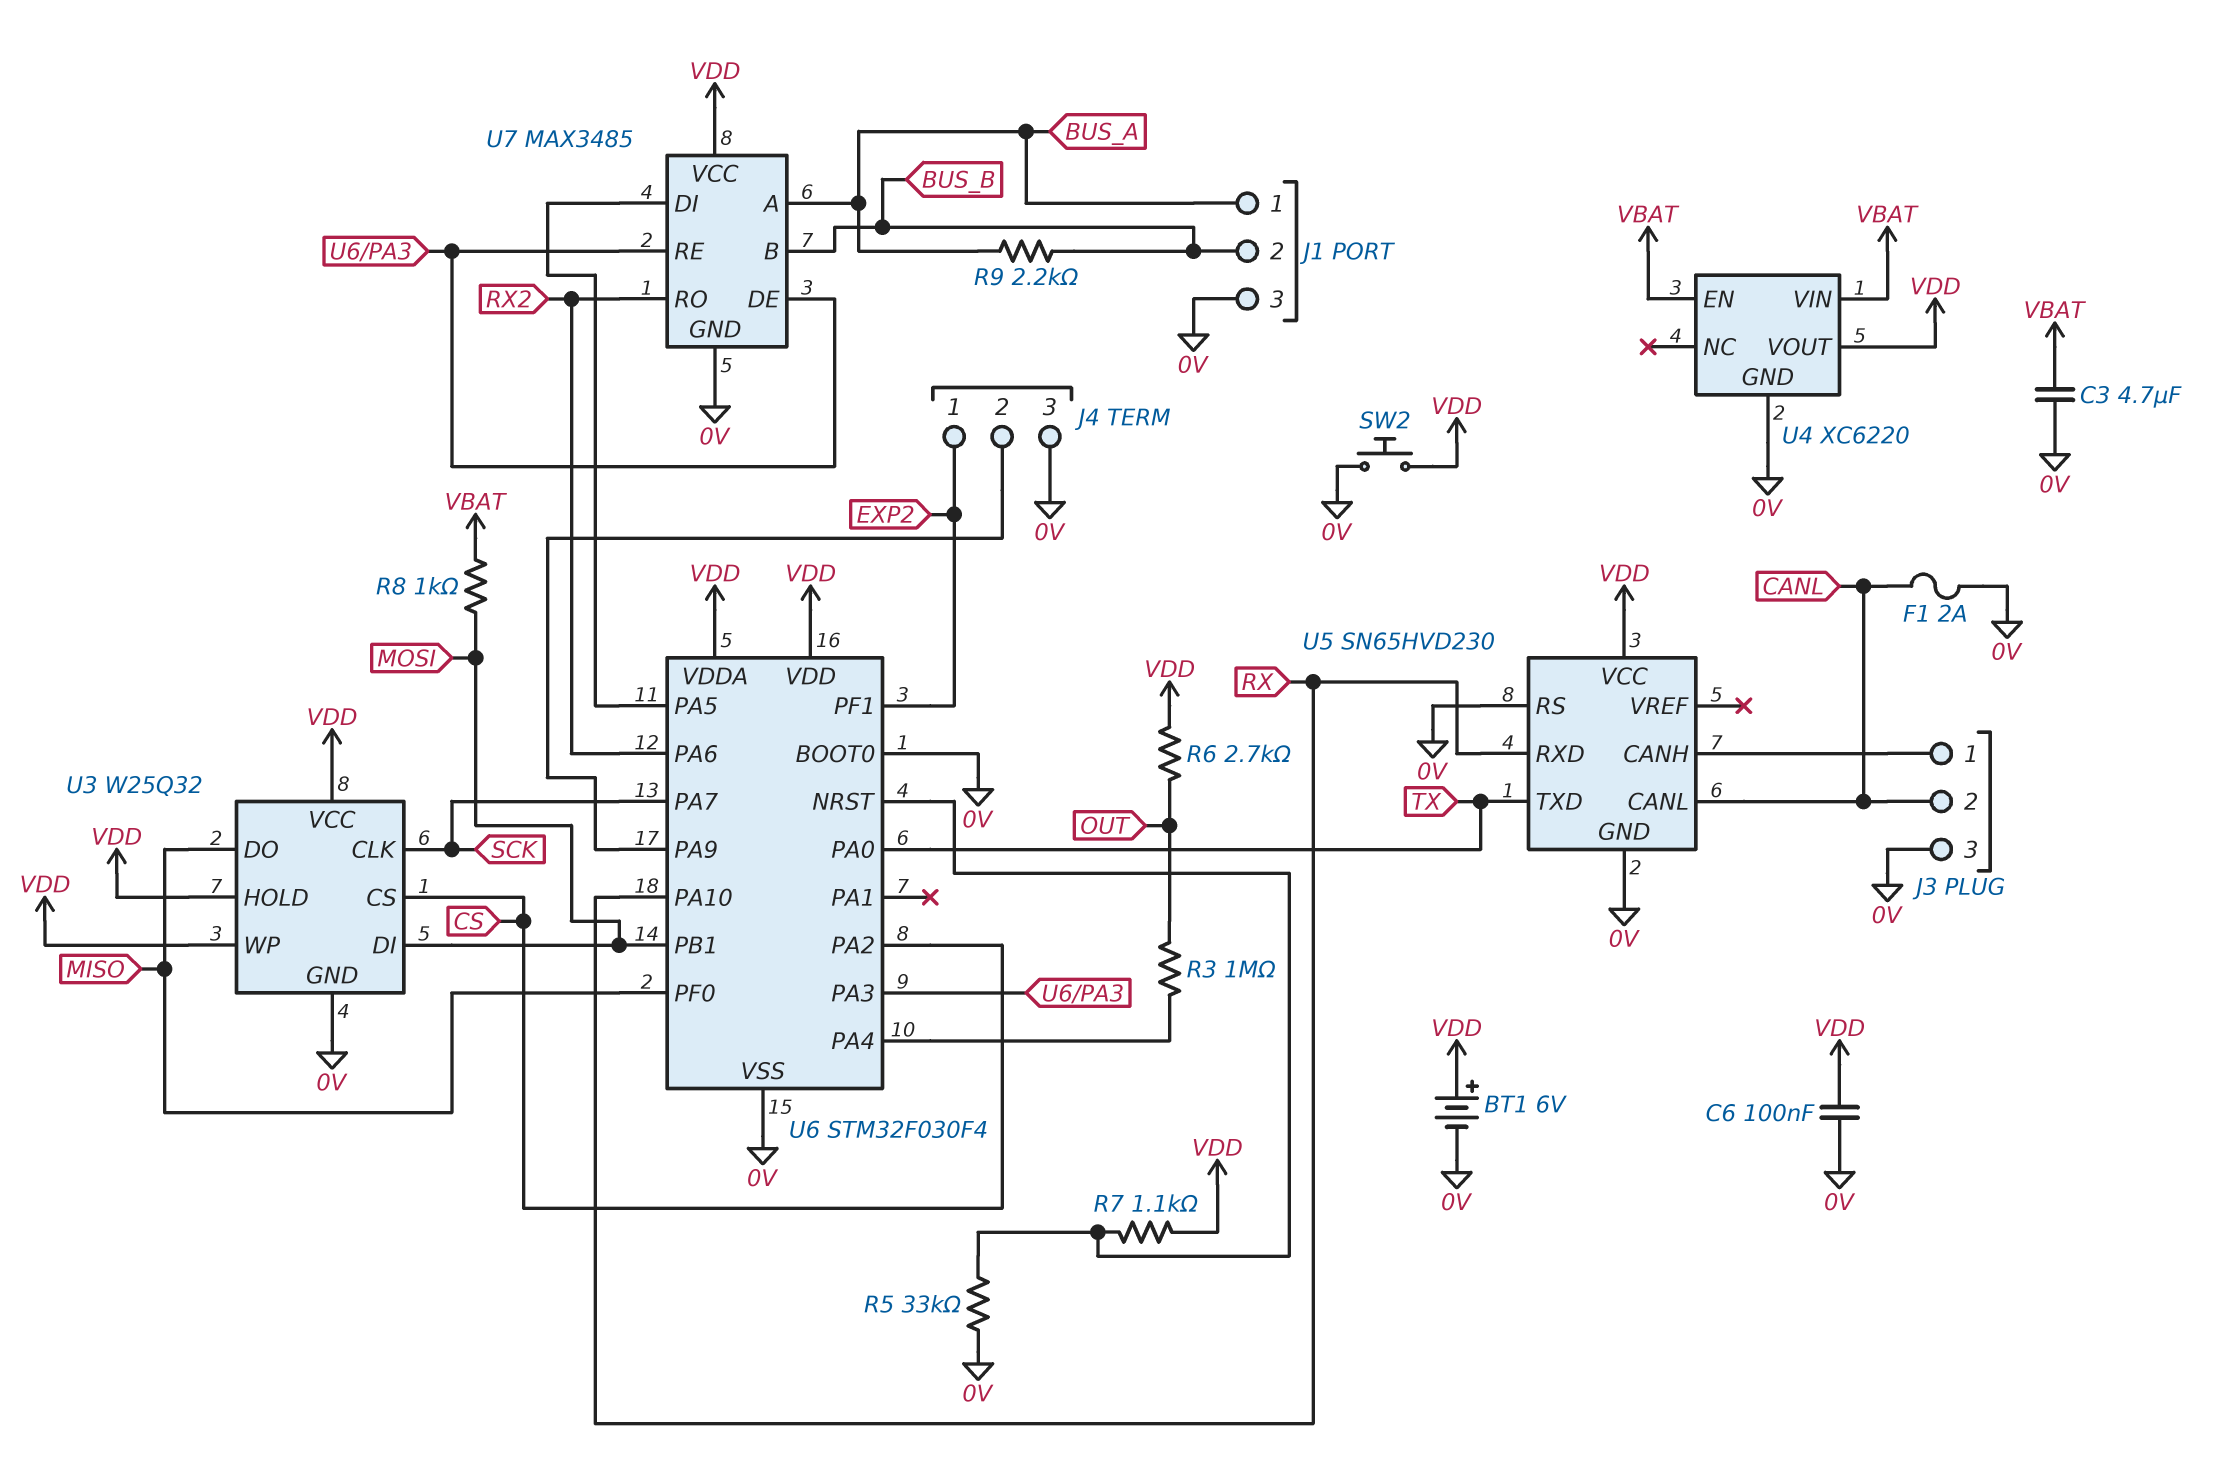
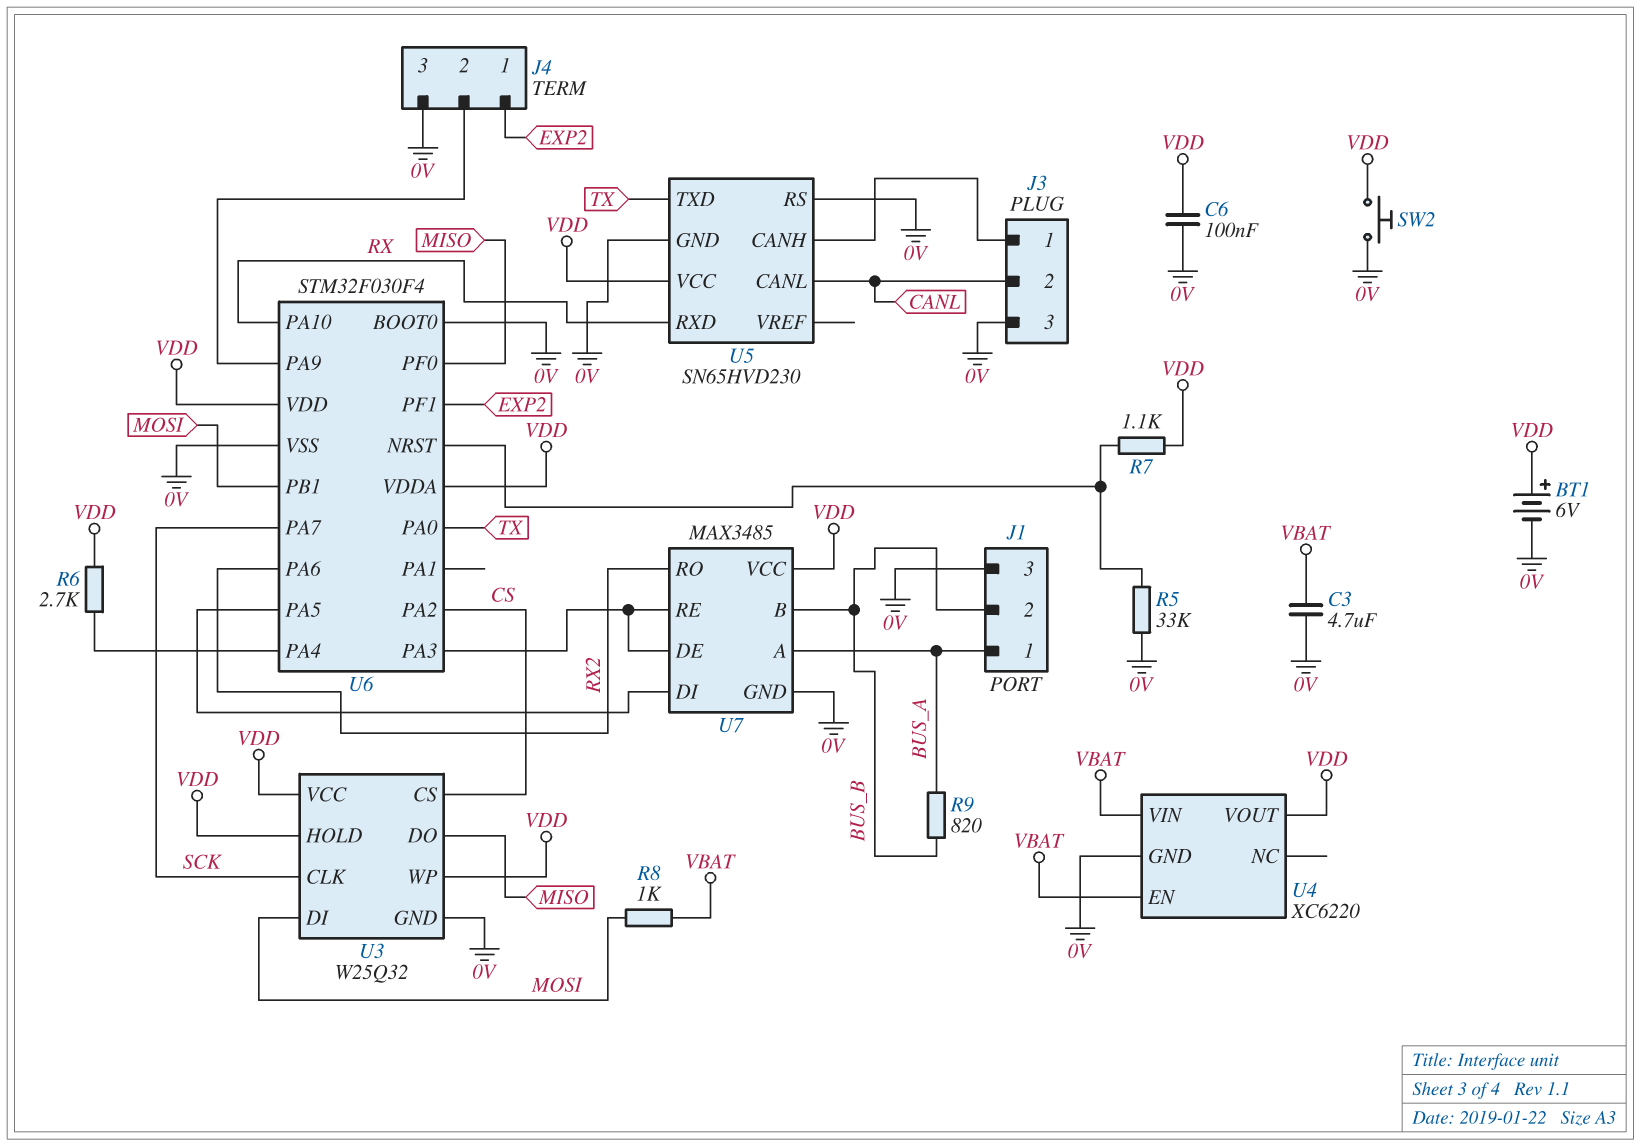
F1: 2A (0V, CANL) -> none
R3: 1M (OUT, U6/PA4) -> none
R6: 2.7k (OUT, VDD) -> 2.7k (U6/PA4, VDD)
R9: 2.2k (BUS_A, BUS_B) -> 820 (BUS_A, BUS_B)

